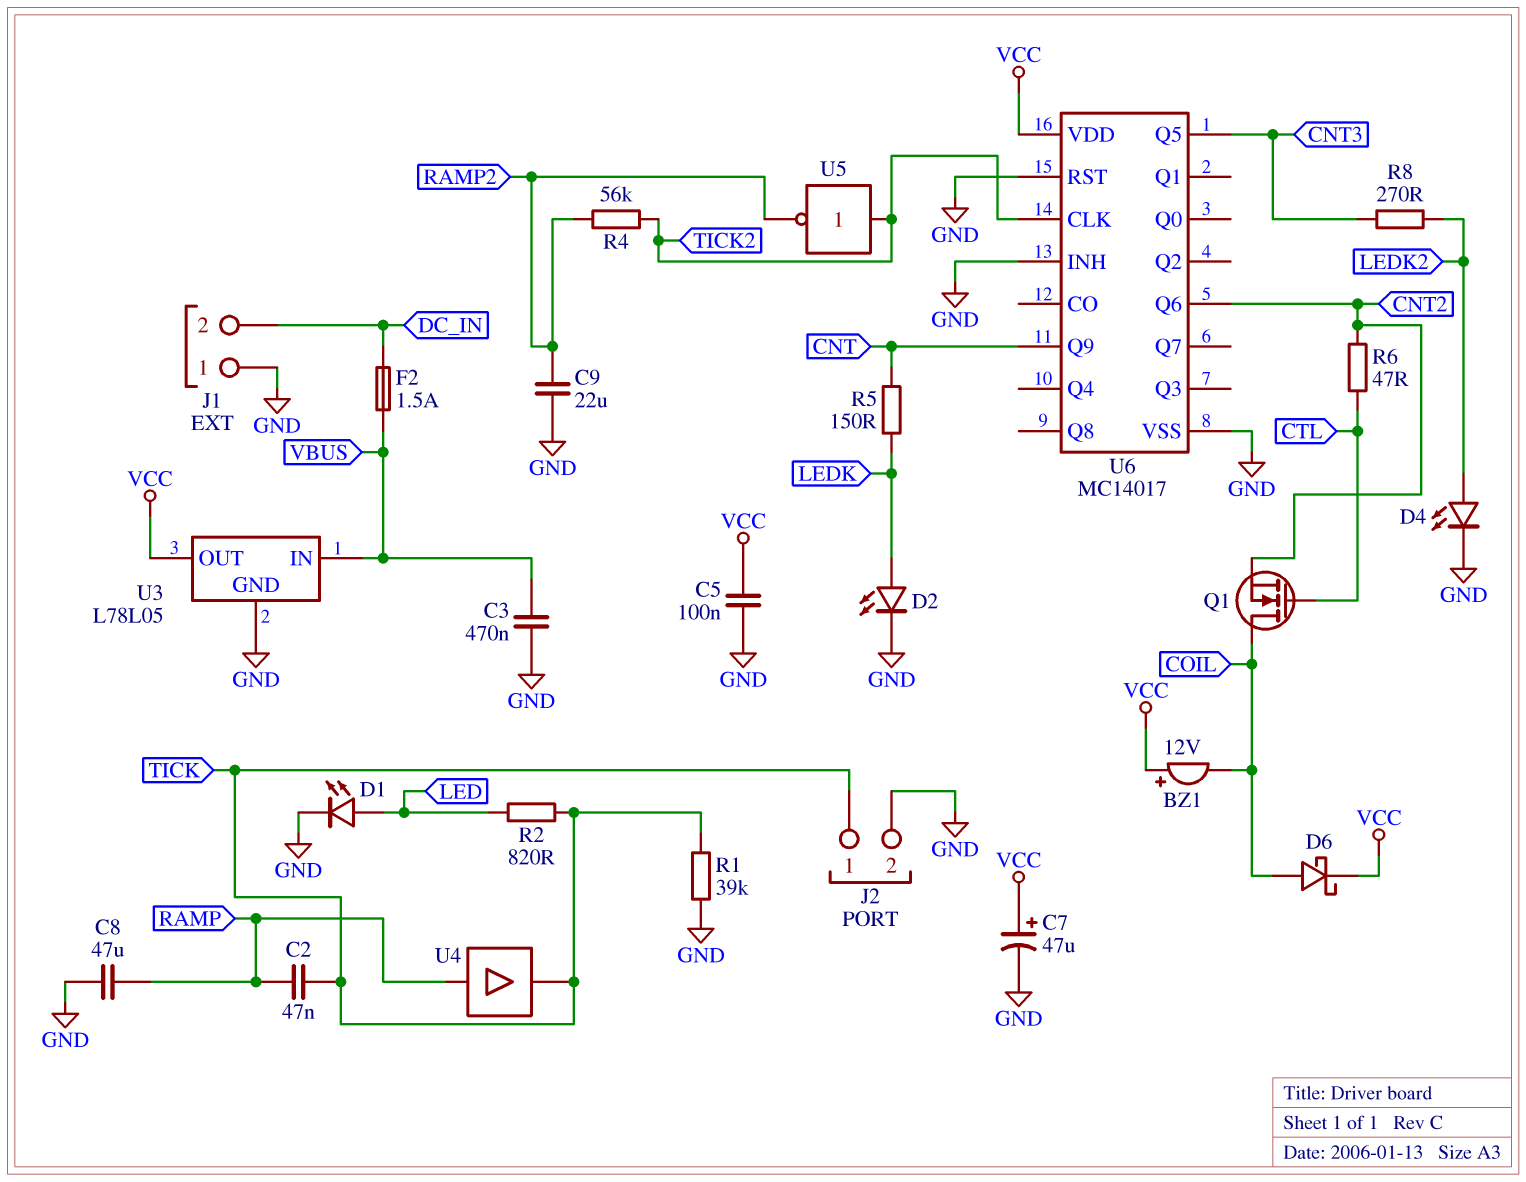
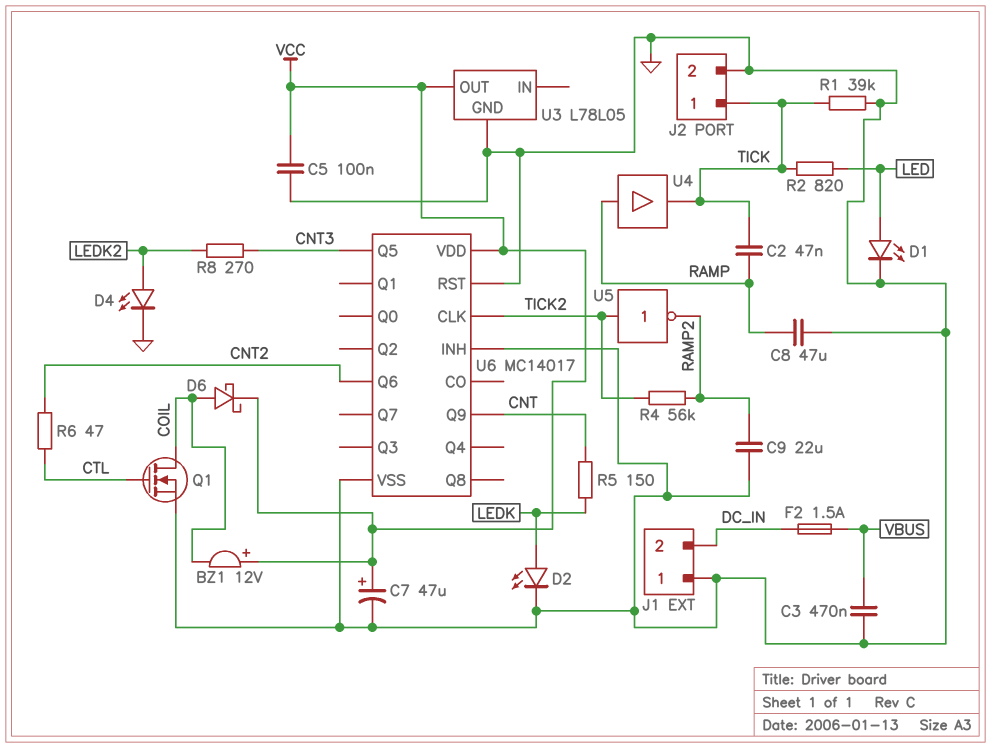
Q1: NMOS (G CTL, D COIL, S CNT2) -> NMOS (G CTL, D COIL, S GND)
U3 pin IN: VBUS -> none

